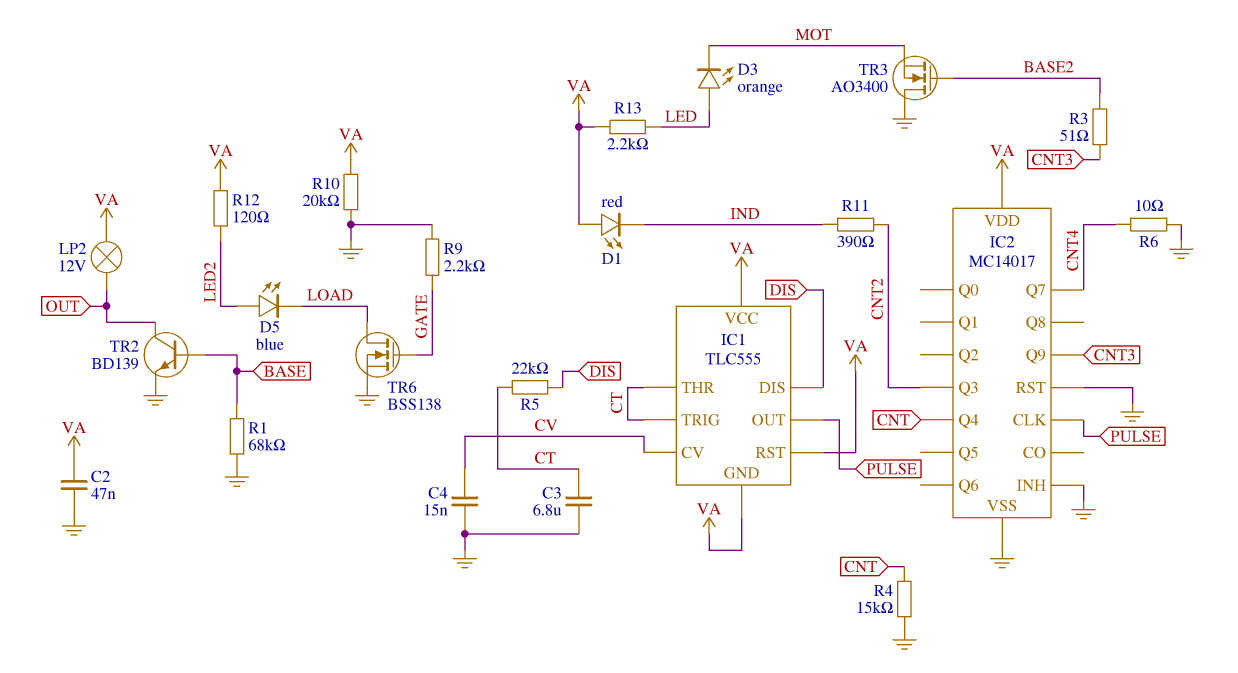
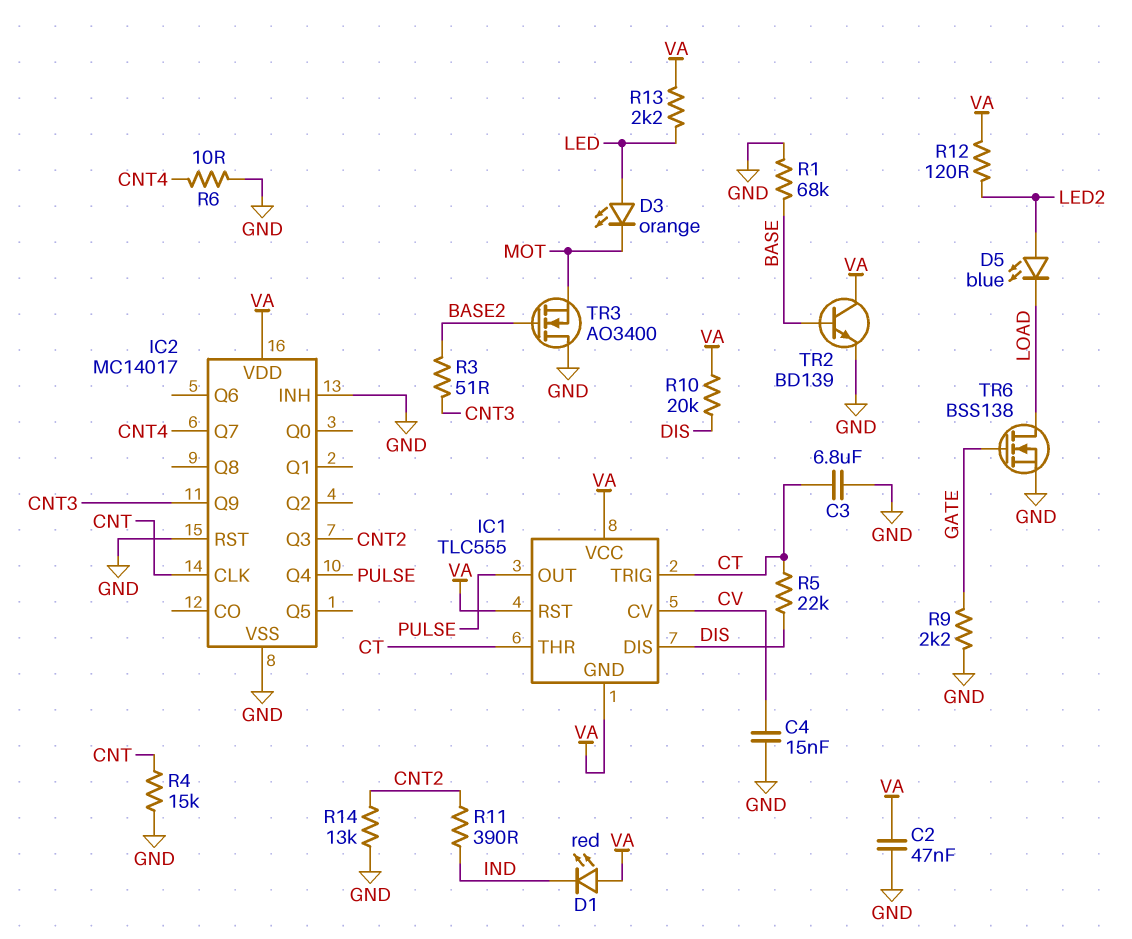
IC2 pin CLK: PULSE -> CNT
IC2 pin Q4: CNT -> PULSE
LP2: lamp 12V (OUT, VA) -> none
R10: 20k (GND, VA) -> 20k (DIS, VA)
R14: none -> 13k (CNT2, GND)
TR2: NPN BD139 (B BASE, C OUT, E GND) -> NPN BD139 (B BASE, C VA, E GND)

